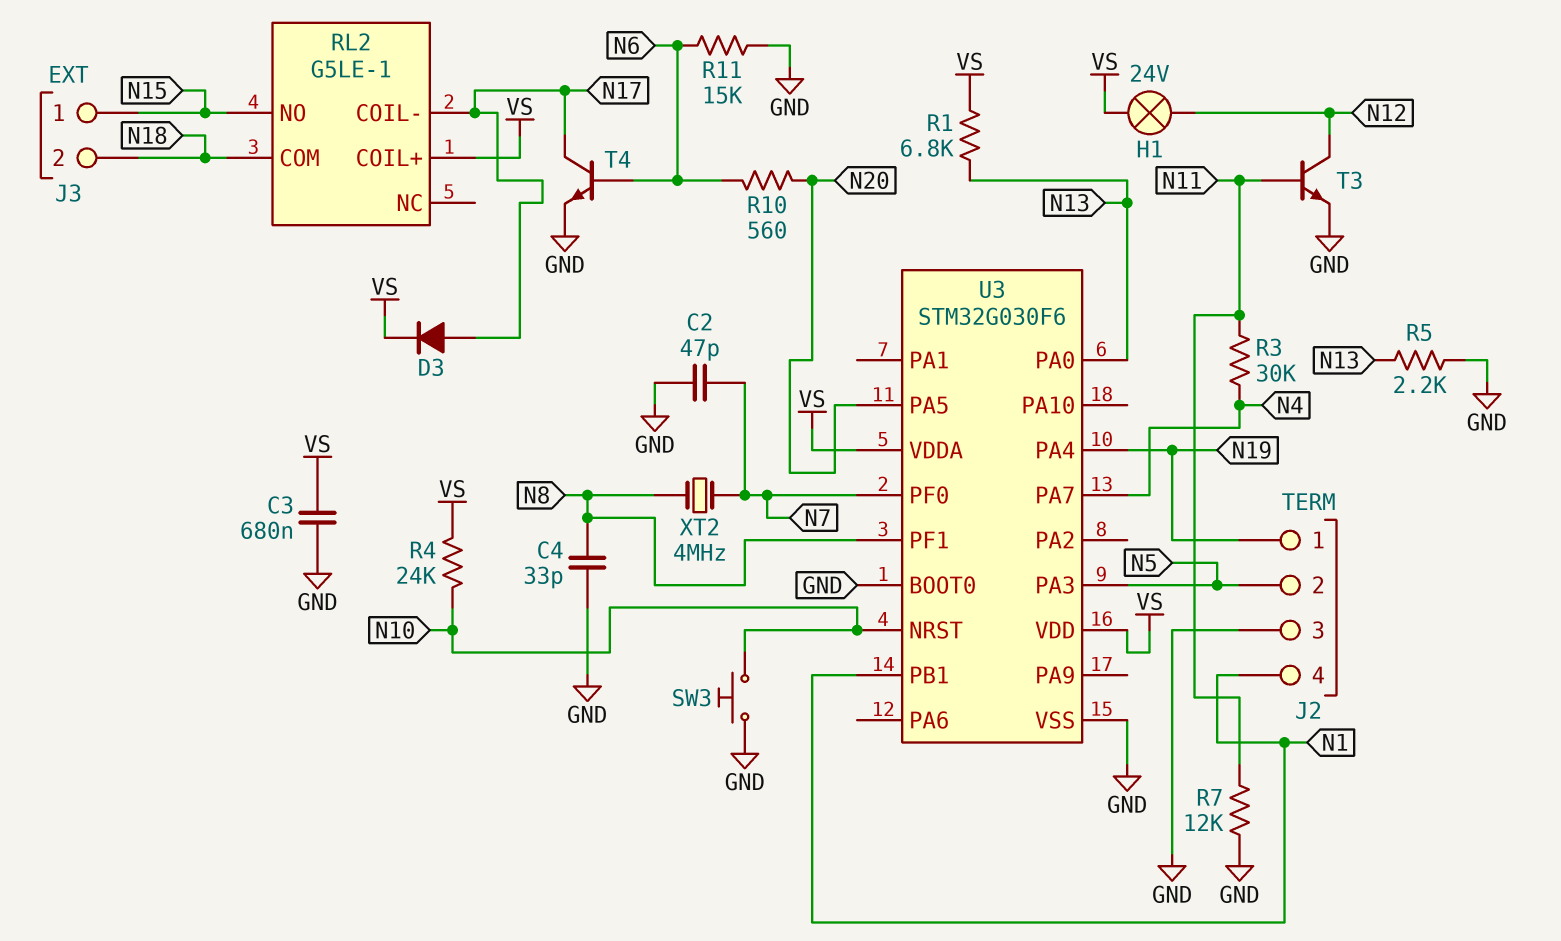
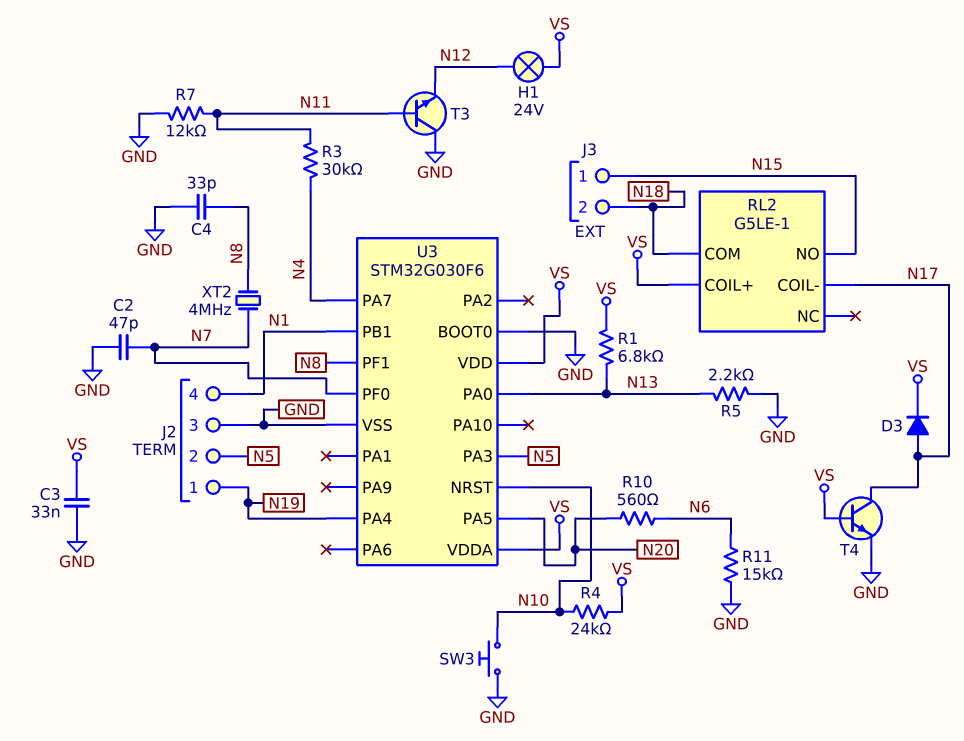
C3: 680nF (GND, VS) -> 33nF (GND, VS)
T3: NPN (B N11, C N12, E GND) -> NPN (B N11, C GND, E N12)
T4: NPN (B N6, C N17, E GND) -> NPN (B VS, C N17, E GND)

